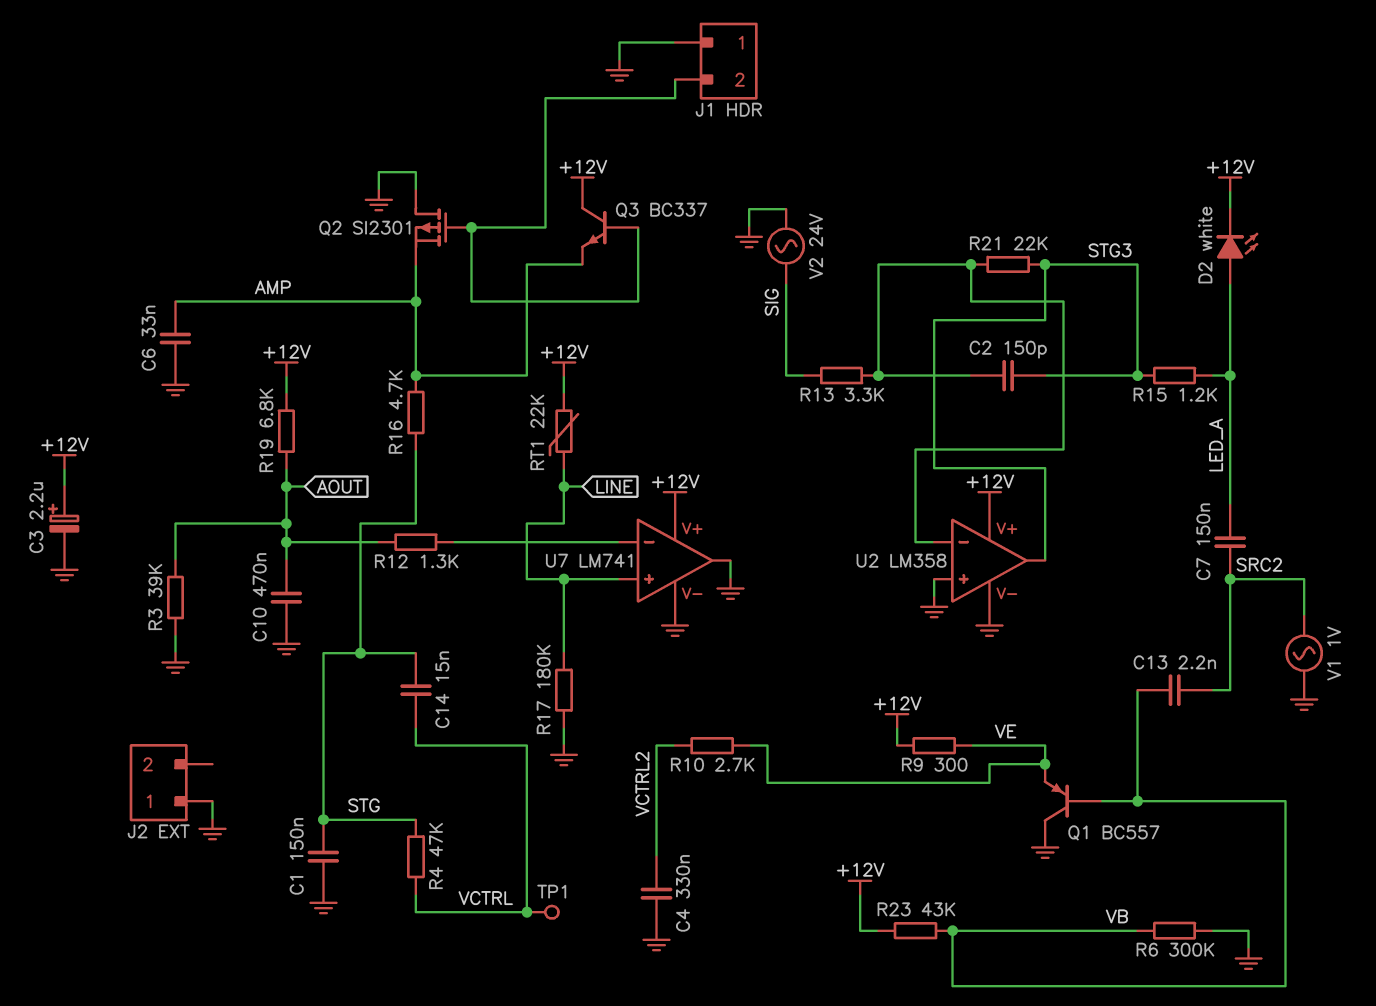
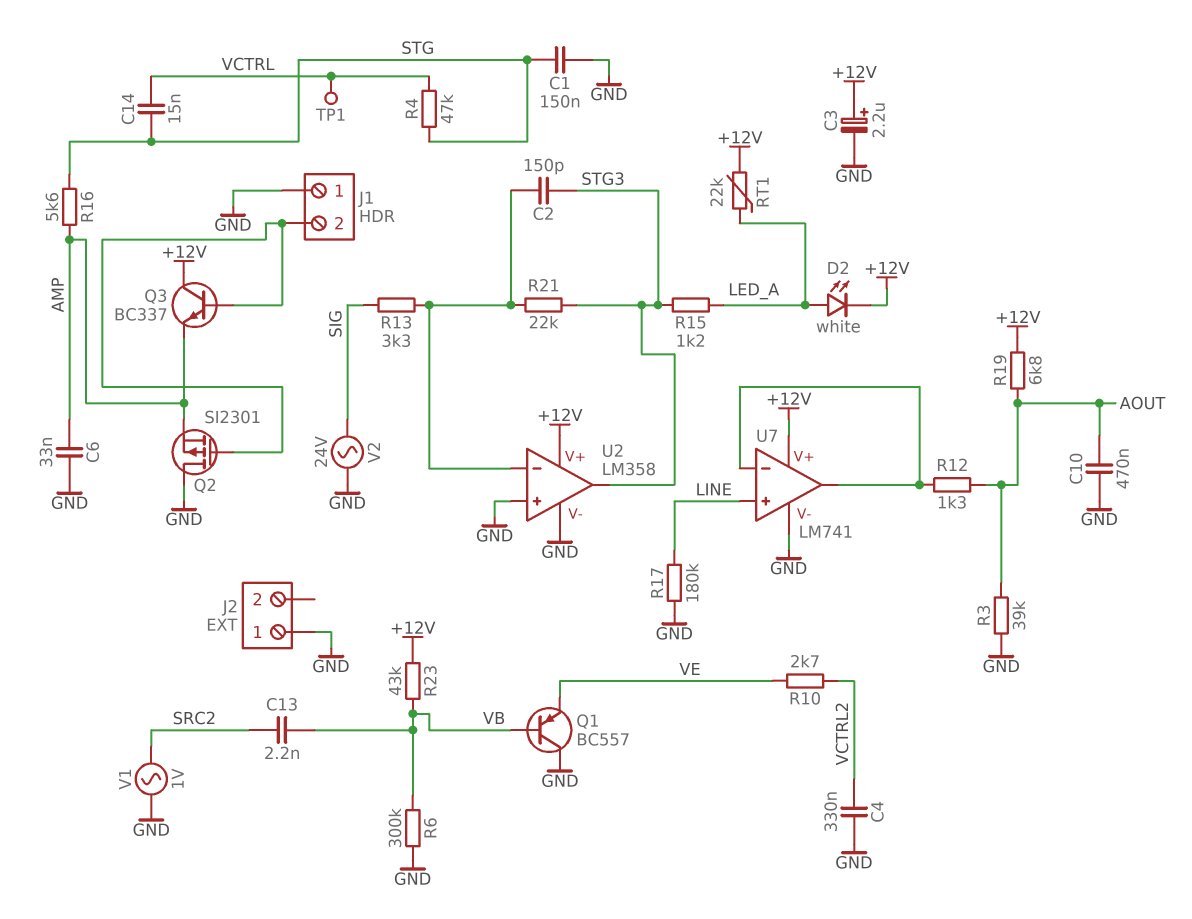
C7: 150nF (LED_A, SRC2) -> none
R9: 300 (+12V, VE) -> none
R16: 4.7k (AMP, STG) -> 5.6k (AMP, STG)
RT1: 22k (+12V, LINE) -> 22k (+12V, LED_A)
U7 pin out: GND -> U7/in-

